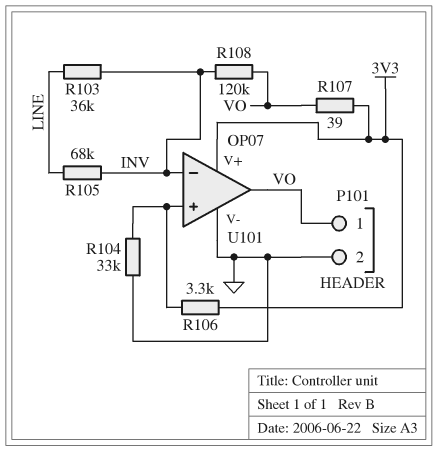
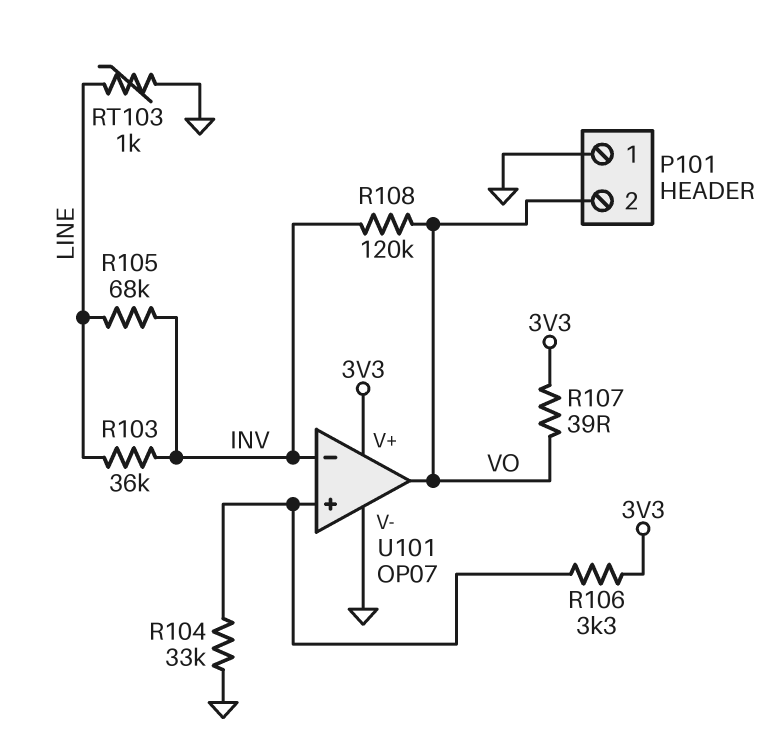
P101 pin 1: VO -> GND
P101 pin 2: GND -> VO
RT103: none -> 1k (GND, LINE)

